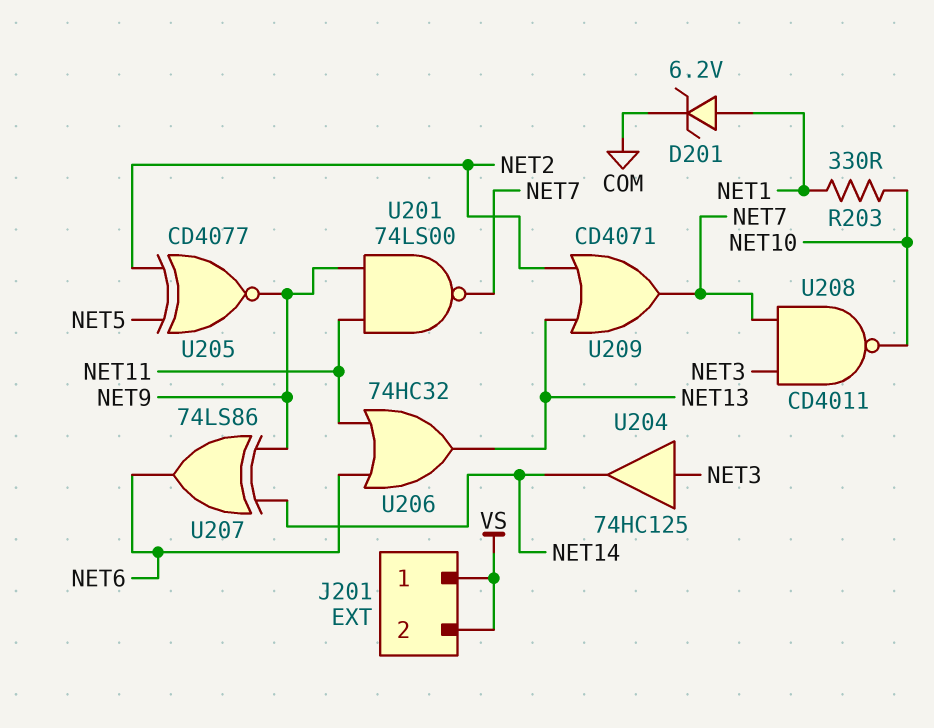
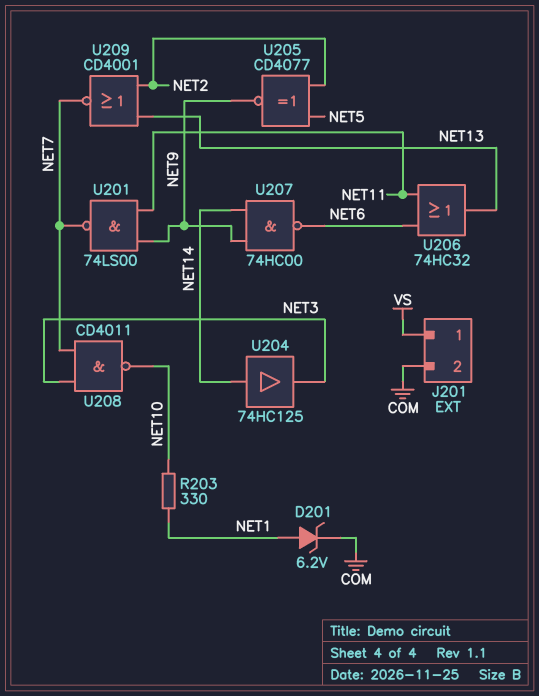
J201 pin 2: VS -> COM
U204: buffer 74HC125 (in NET3, out NET14) -> buffer 74HC125 (in NET14, out NET3)
U207: XOR 74LS86 (in NET9, in NET14, out NET6) -> NAND 74HC00 (in NET9, in NET14, out NET6)
U209: OR CD4071 (in NET2, in NET13, out NET7) -> NOR CD4001 (in NET2, in NET13, out NET7)

